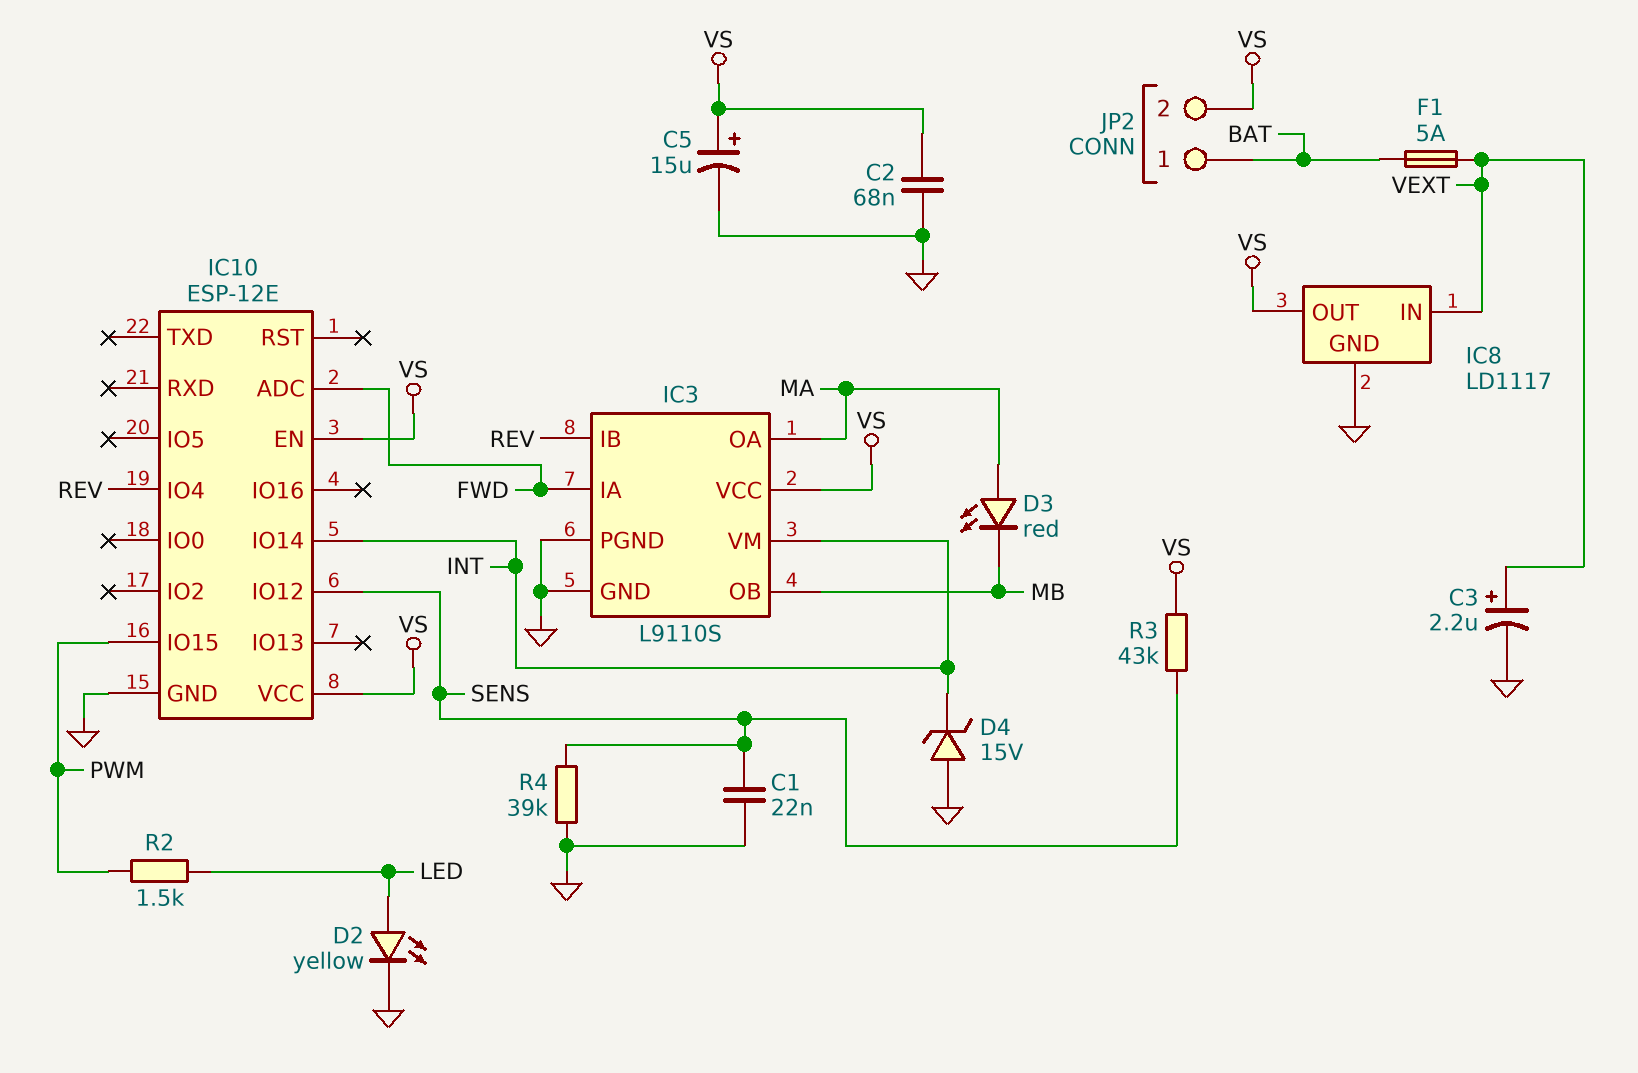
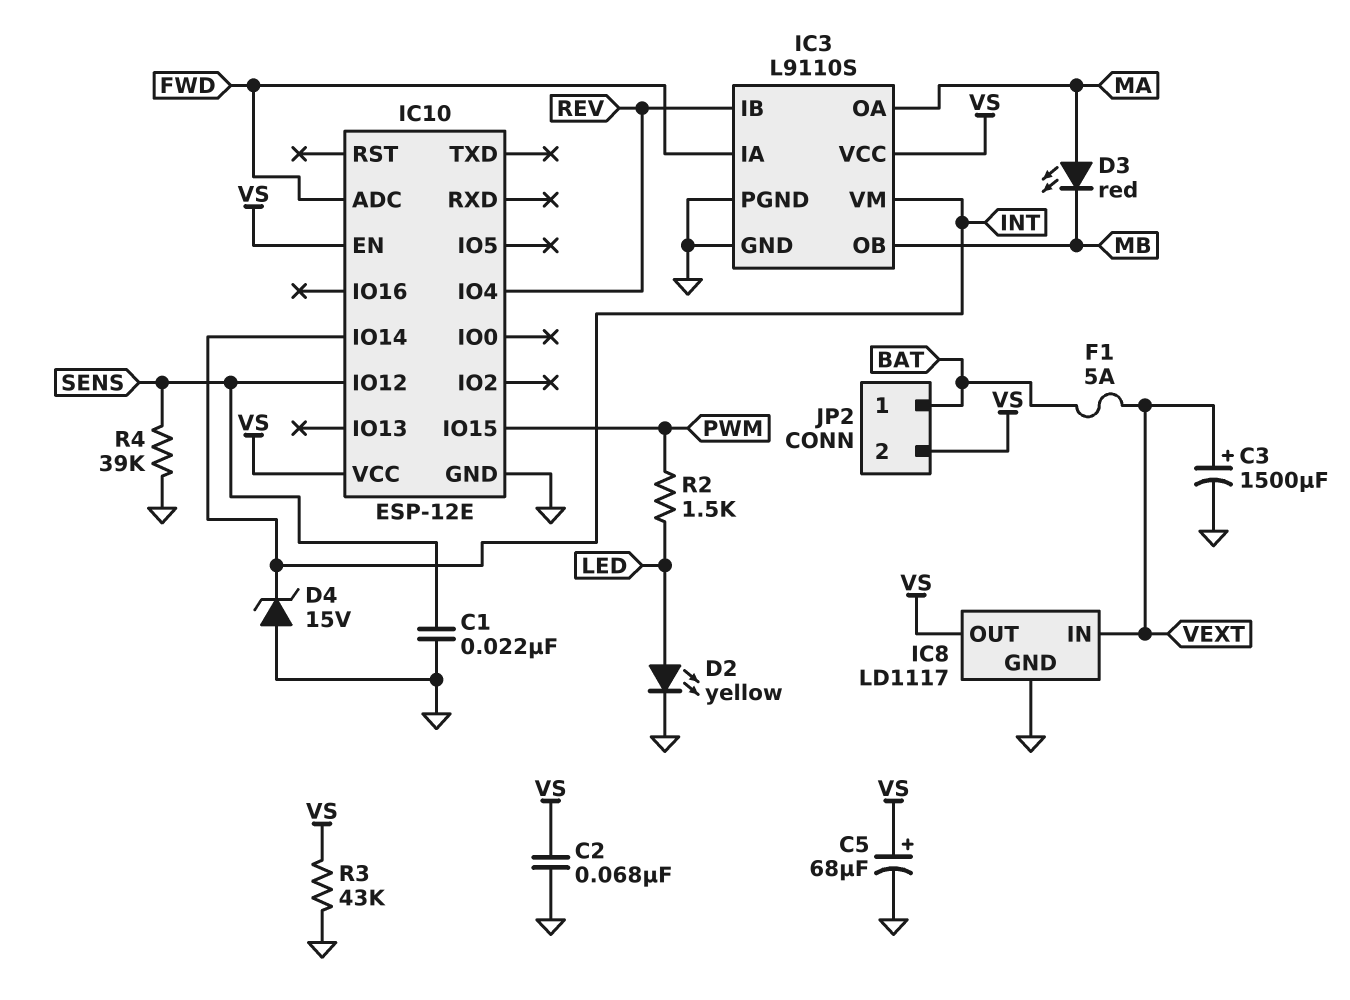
C3: 2.2uF (plus VEXT, minus GND) -> 1500uF (plus VEXT, minus GND)
C5: 15uF (plus VS, minus GND) -> 68uF (plus VS, minus GND)
R3: 43k (SENS, VS) -> 43k (GND, VS)

